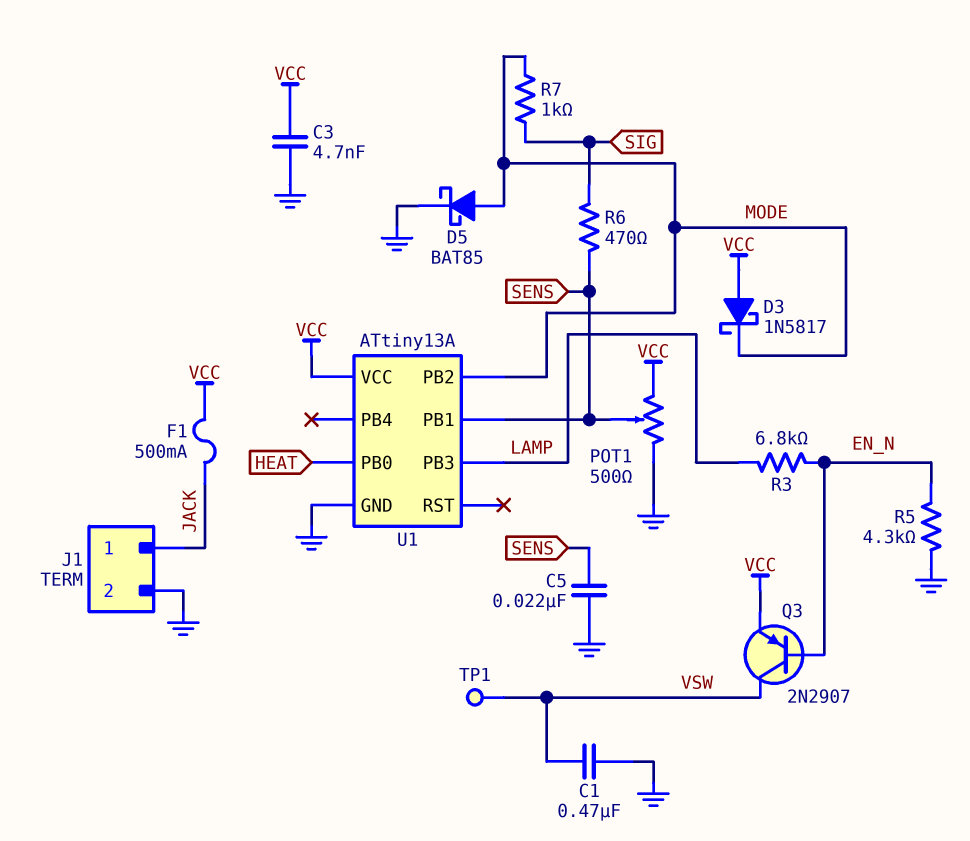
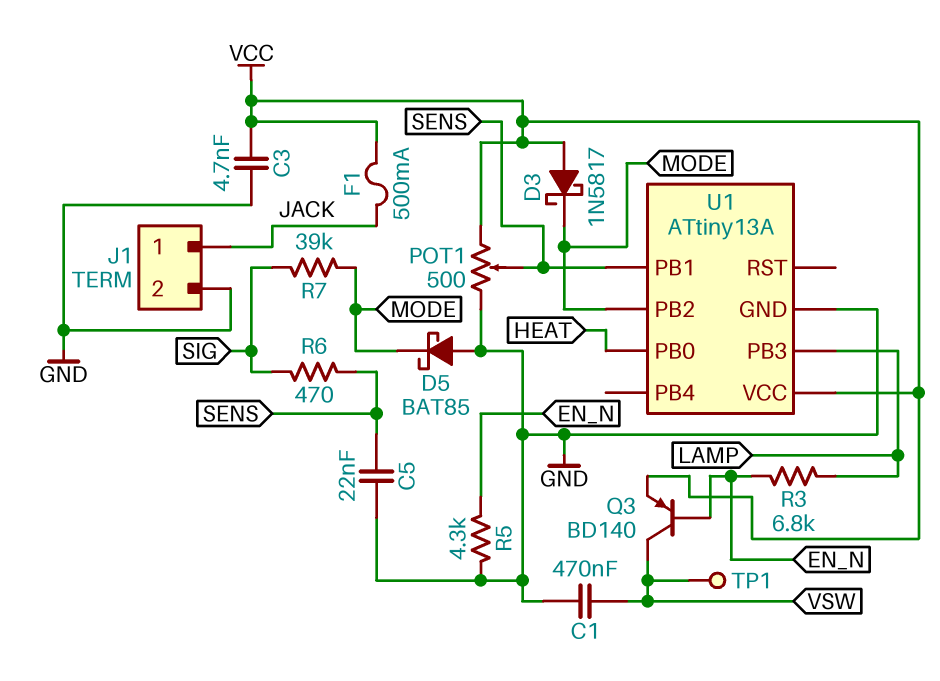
D5: schottky BAT85 (A MODE, K GND) -> schottky BAT85 (A GND, K MODE)
Q3: PNP 2N2907 (B EN_N, C VSW, E VCC) -> PNP BD140 (B EN_N, C VSW, E VCC)
R7: 1k (MODE, SIG) -> 39k (MODE, SIG)

